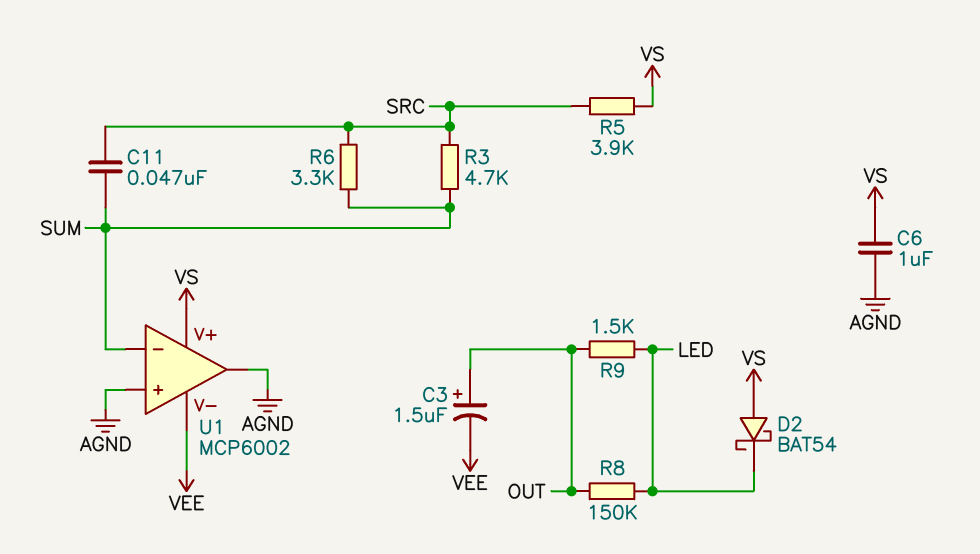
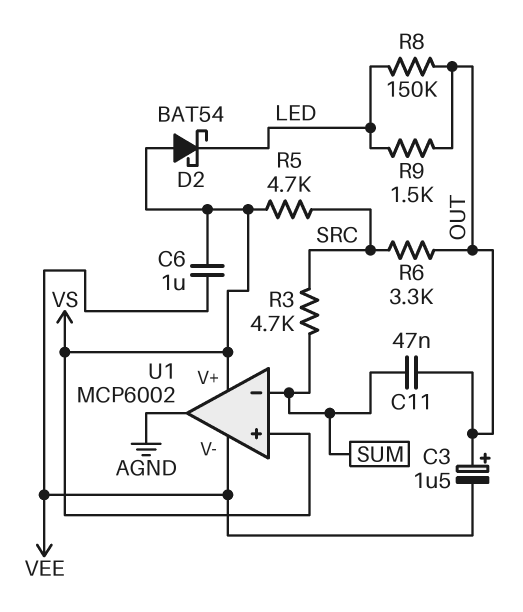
C6: 1uF (AGND, VS) -> 1uF (VEE, VS)
C11: 47nF (SRC, SUM) -> 47nF (OUT, SUM)
R5: 3.9k (SRC, VS) -> 4.7k (SRC, VS)
R6: 3.3k (SRC, SUM) -> 3.3k (OUT, SRC)
U1 pin in+: AGND -> VS

